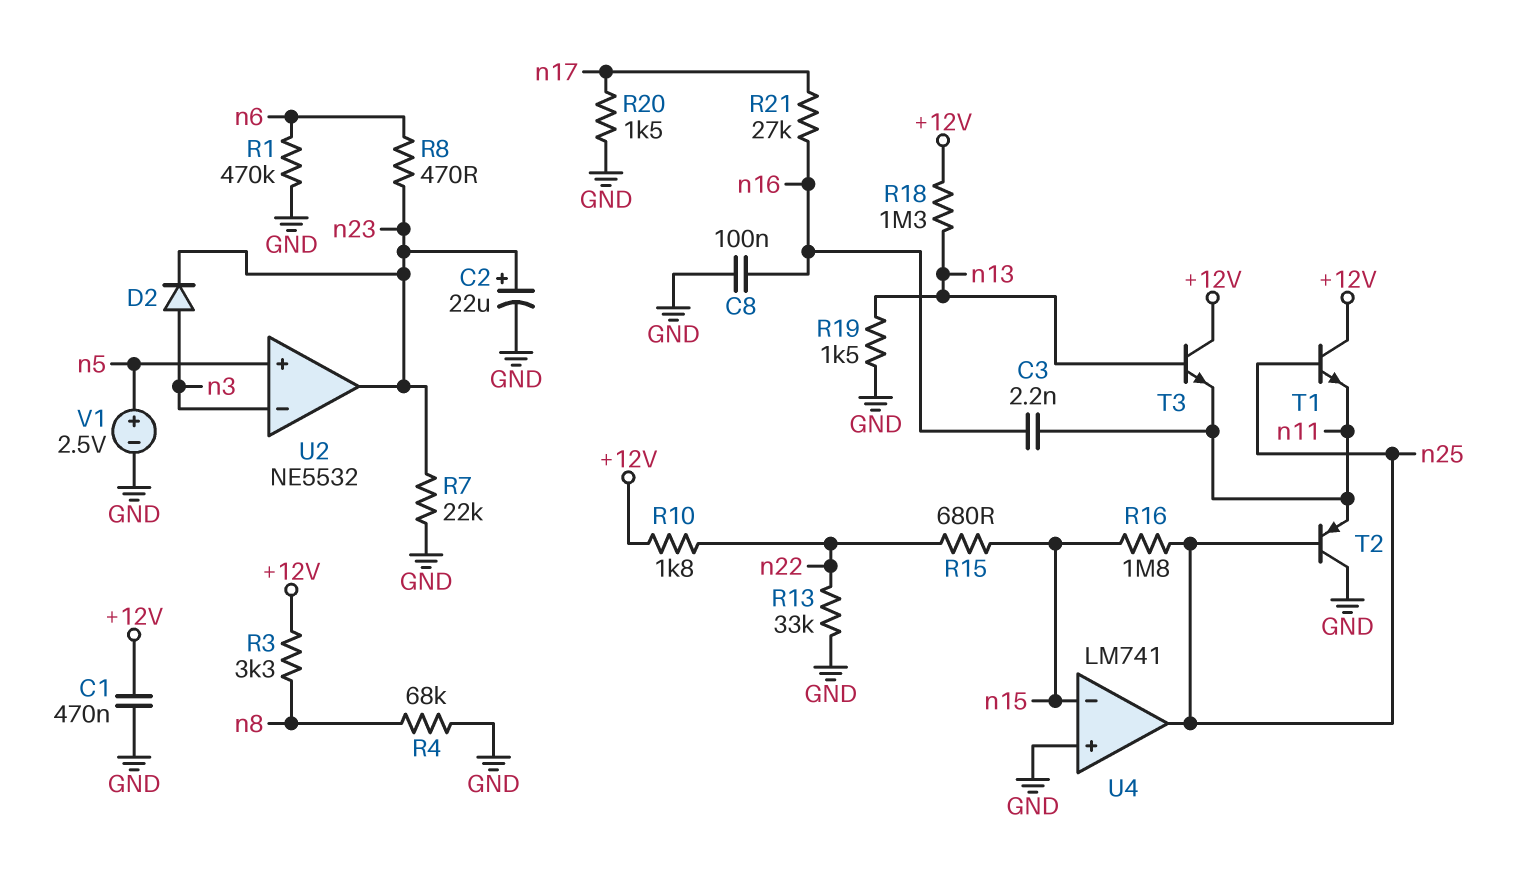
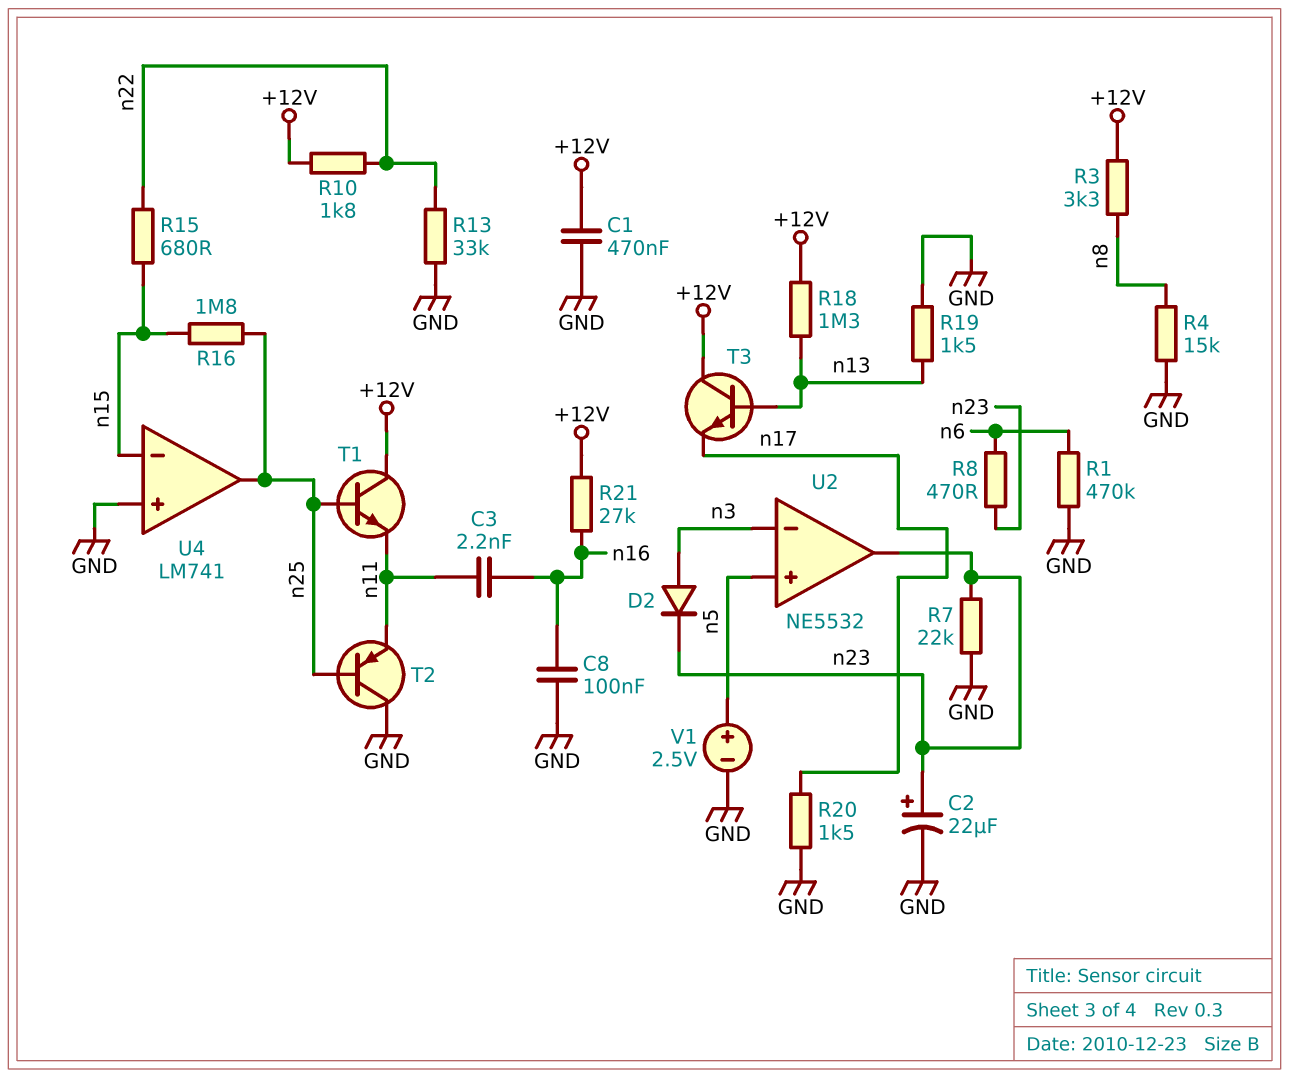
R4: 68k (GND, n8) -> 15k (GND, n8)
R21: 27k (n16, n17) -> 27k (+12V, n16)
T3: NPN (B n13, C +12V, E n11) -> NPN (B n13, C +12V, E n17)

